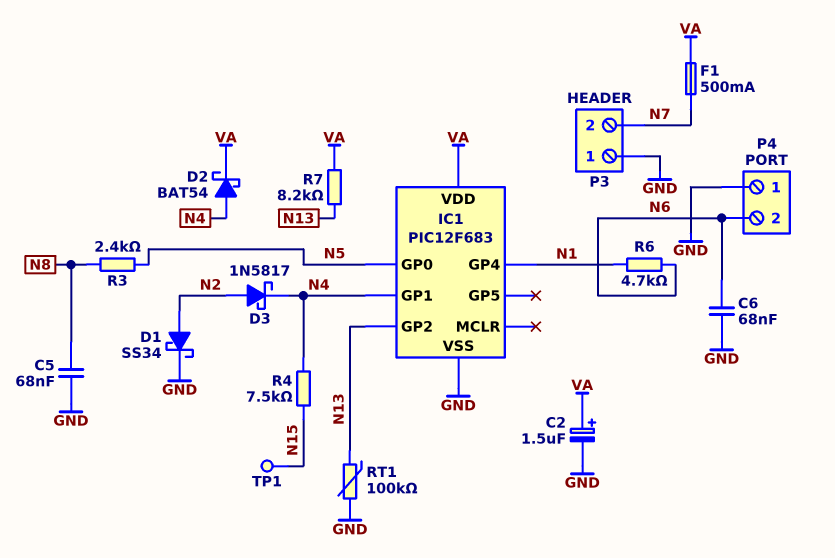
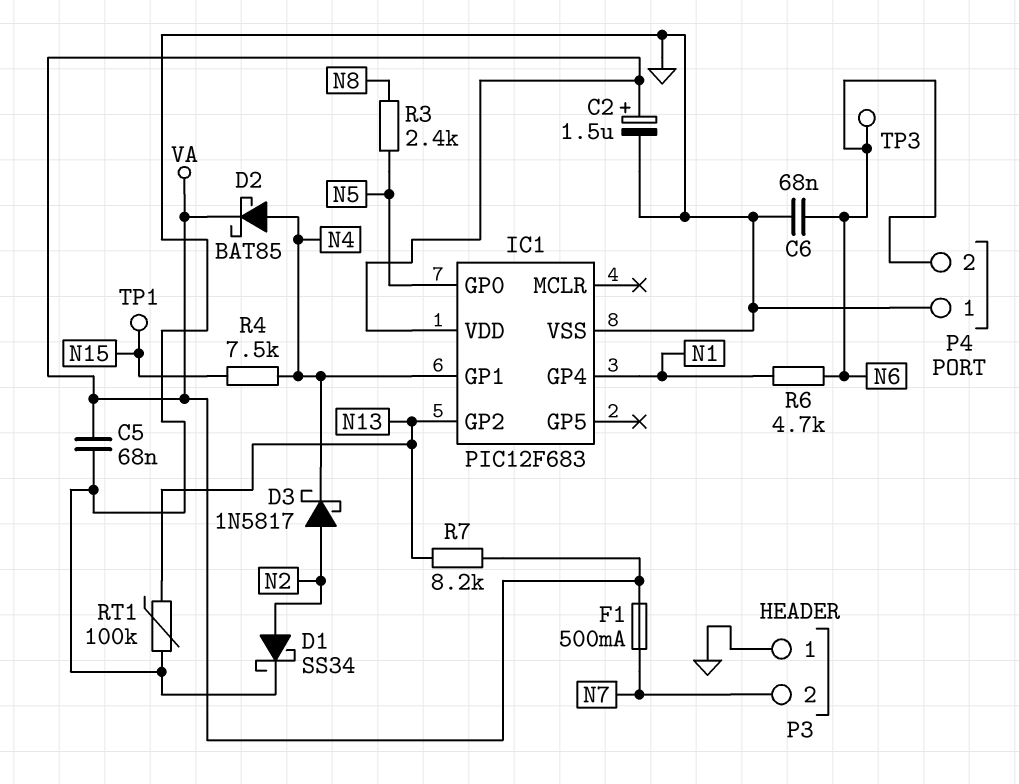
C5: 68nF (GND, N8) -> 68nF (GND, VA)
D2: schottky BAT54 (A N4, K VA) -> schottky BAT85 (A N4, K VA)
TP3: none -> test point (N6)

